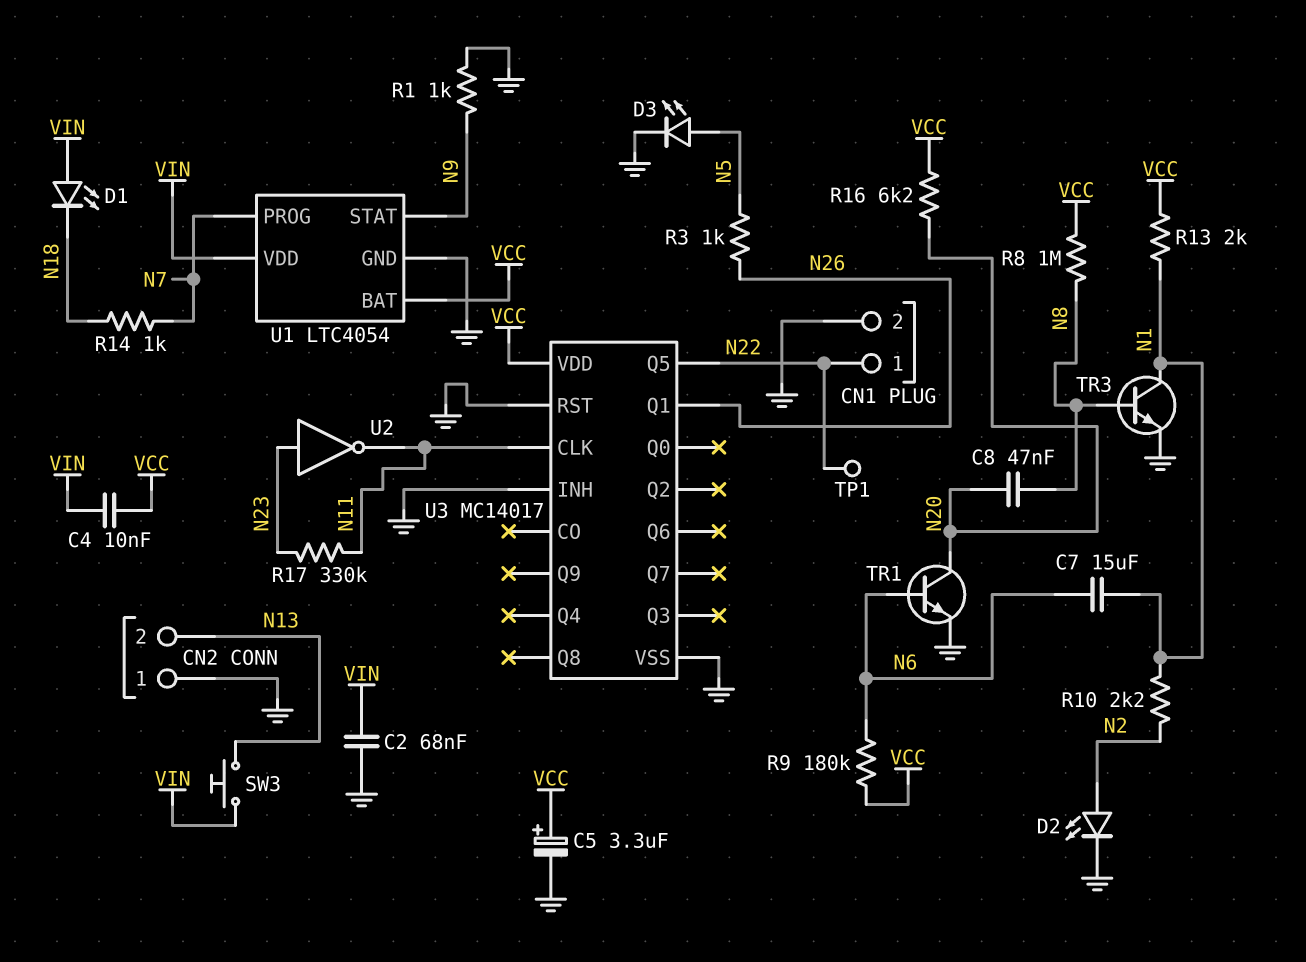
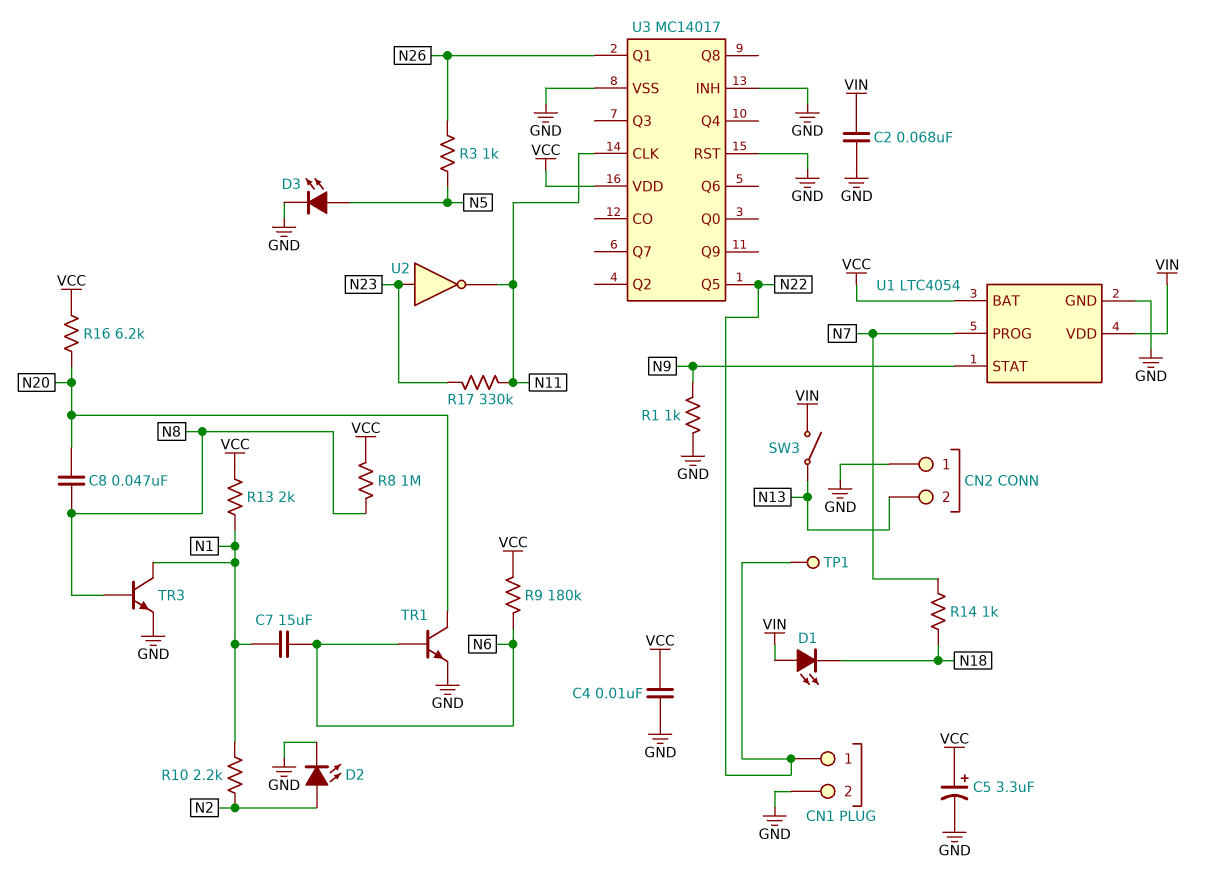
C4: 10nF (VCC, VIN) -> 10nF (GND, VCC)
SW3: button (N13, VIN) -> switch (N13, VIN)

